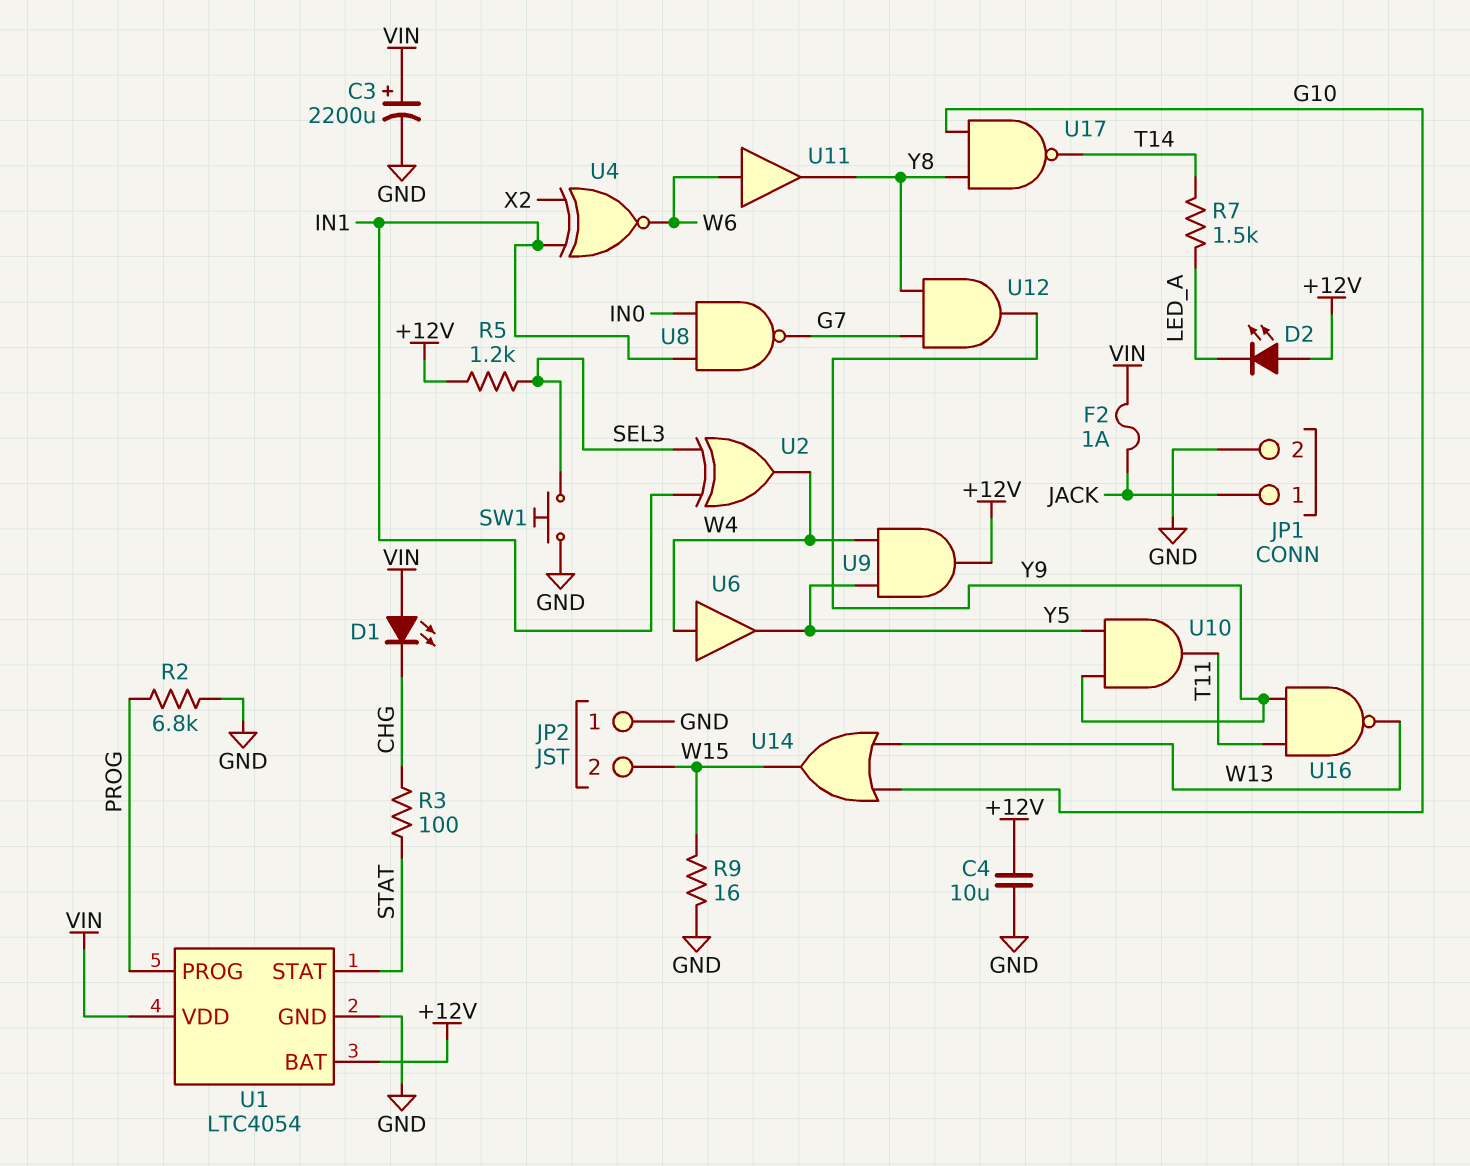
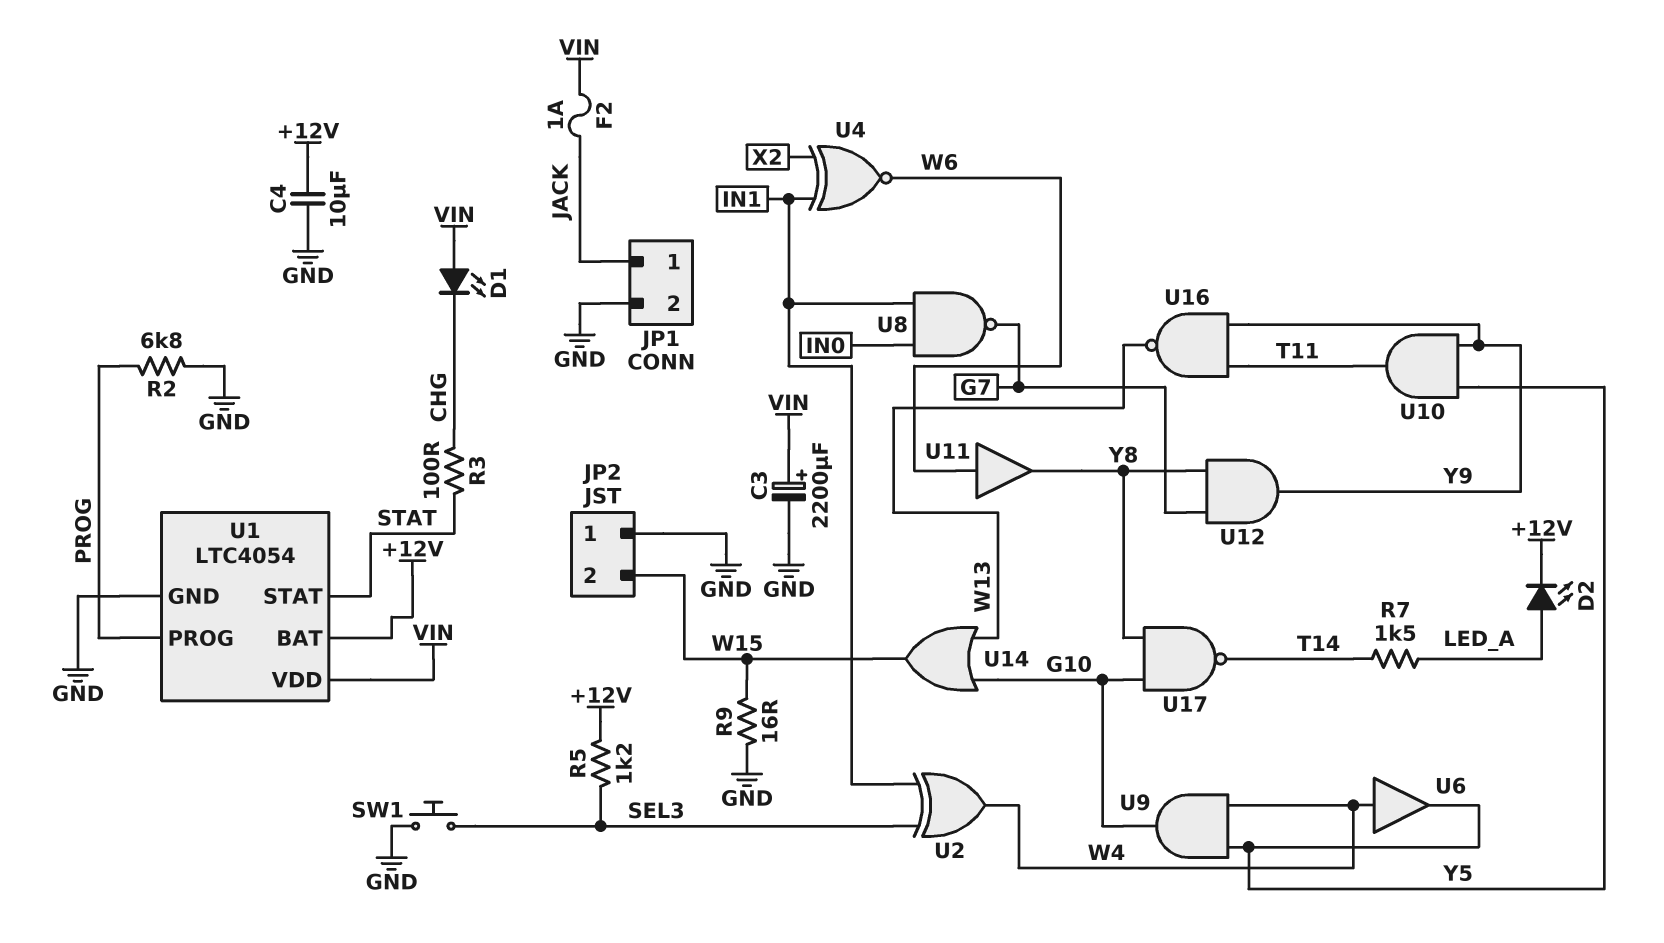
D2: LED (A +12V, K LED_A) -> LED (A LED_A, K +12V)
U9: AND (in W4, in Y5, out +12V) -> AND (in W4, in Y5, out G10)

